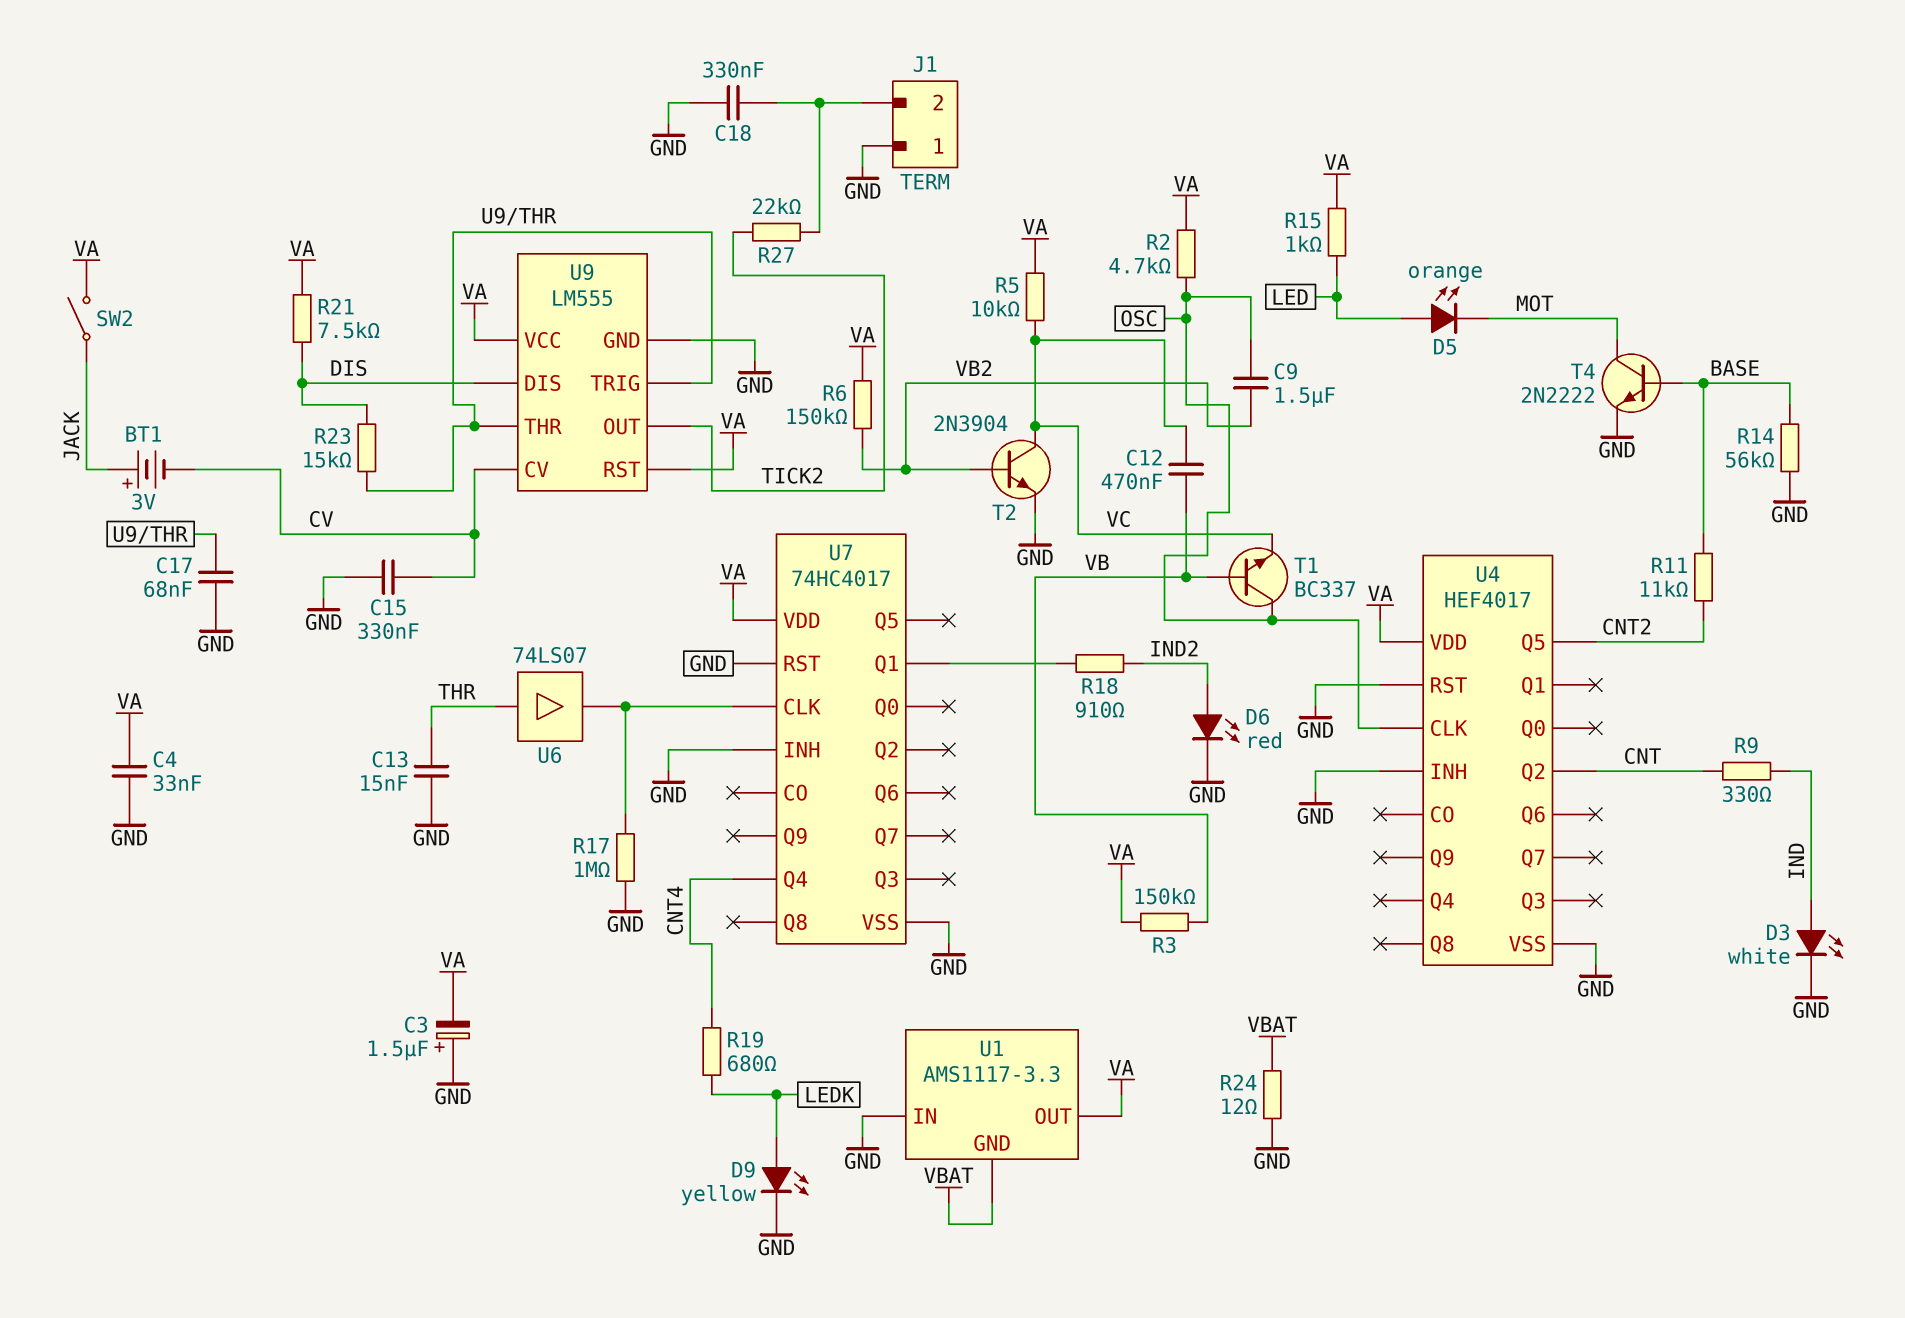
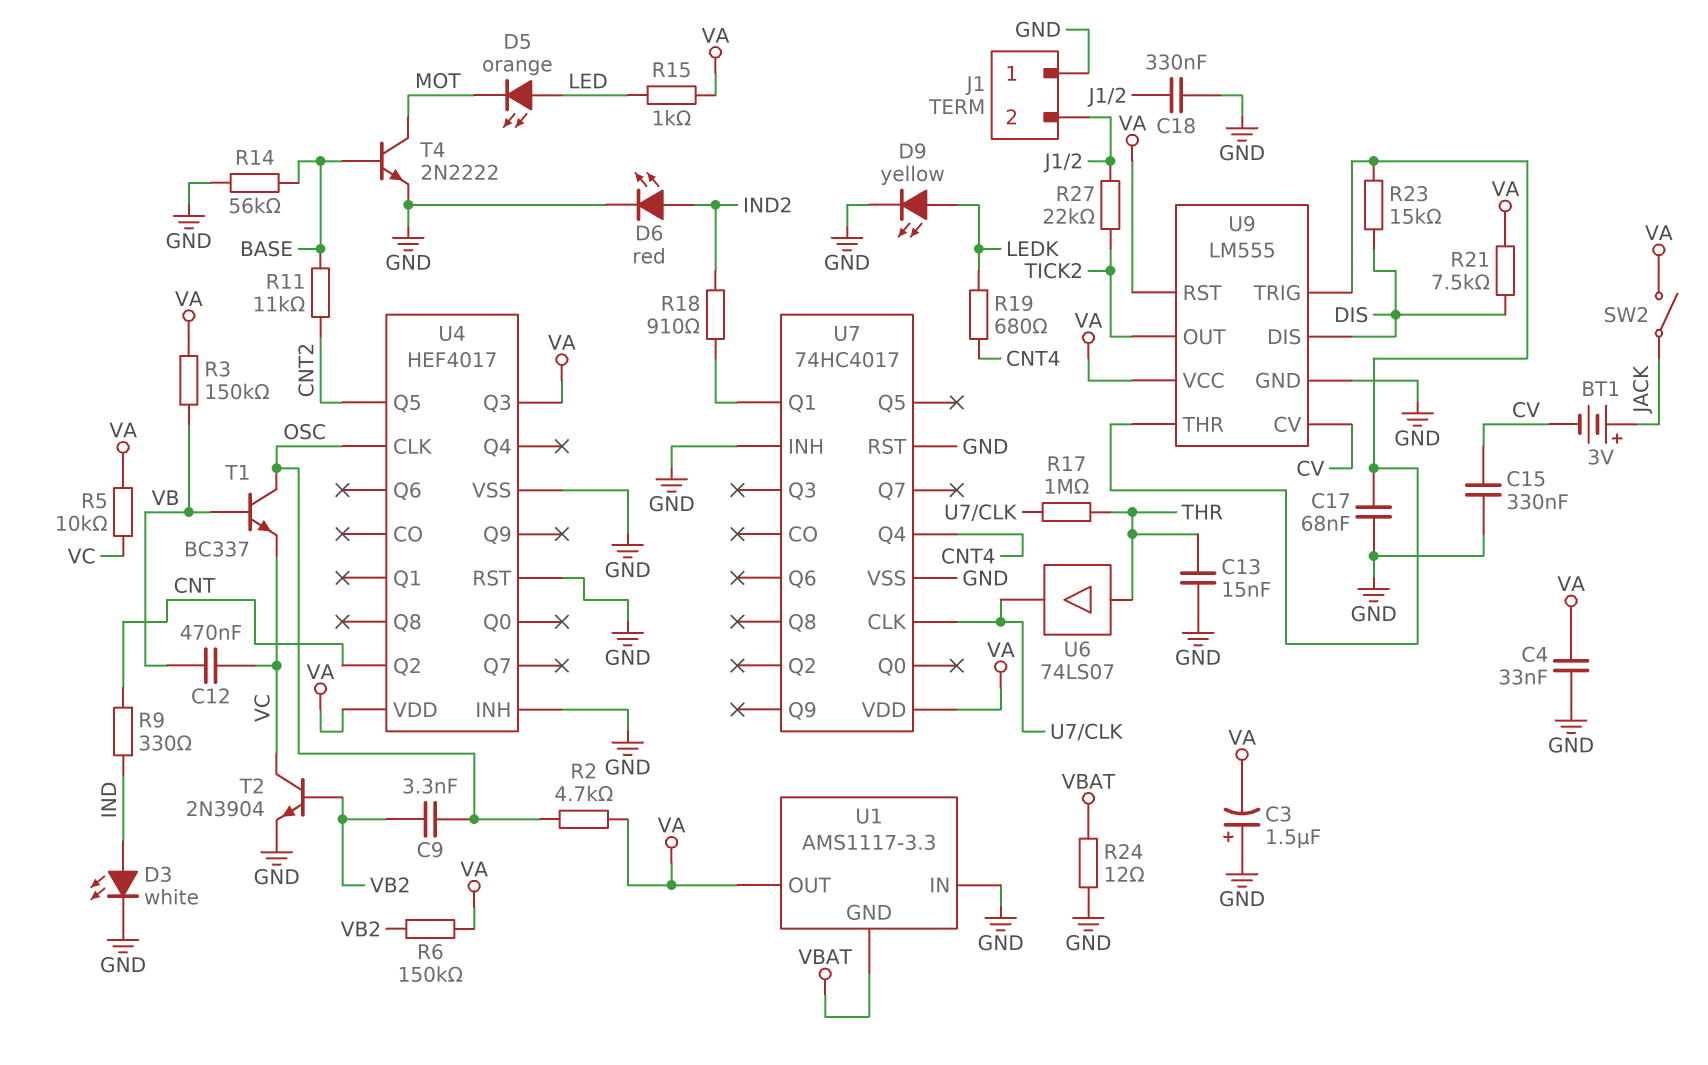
C9: 1.5uF (OSC, VB2) -> 3.3nF (OSC, VB2)
R17: 1M (GND, U7/CLK) -> 1M (THR, U7/CLK)
U4 pin Q3: none -> VA

